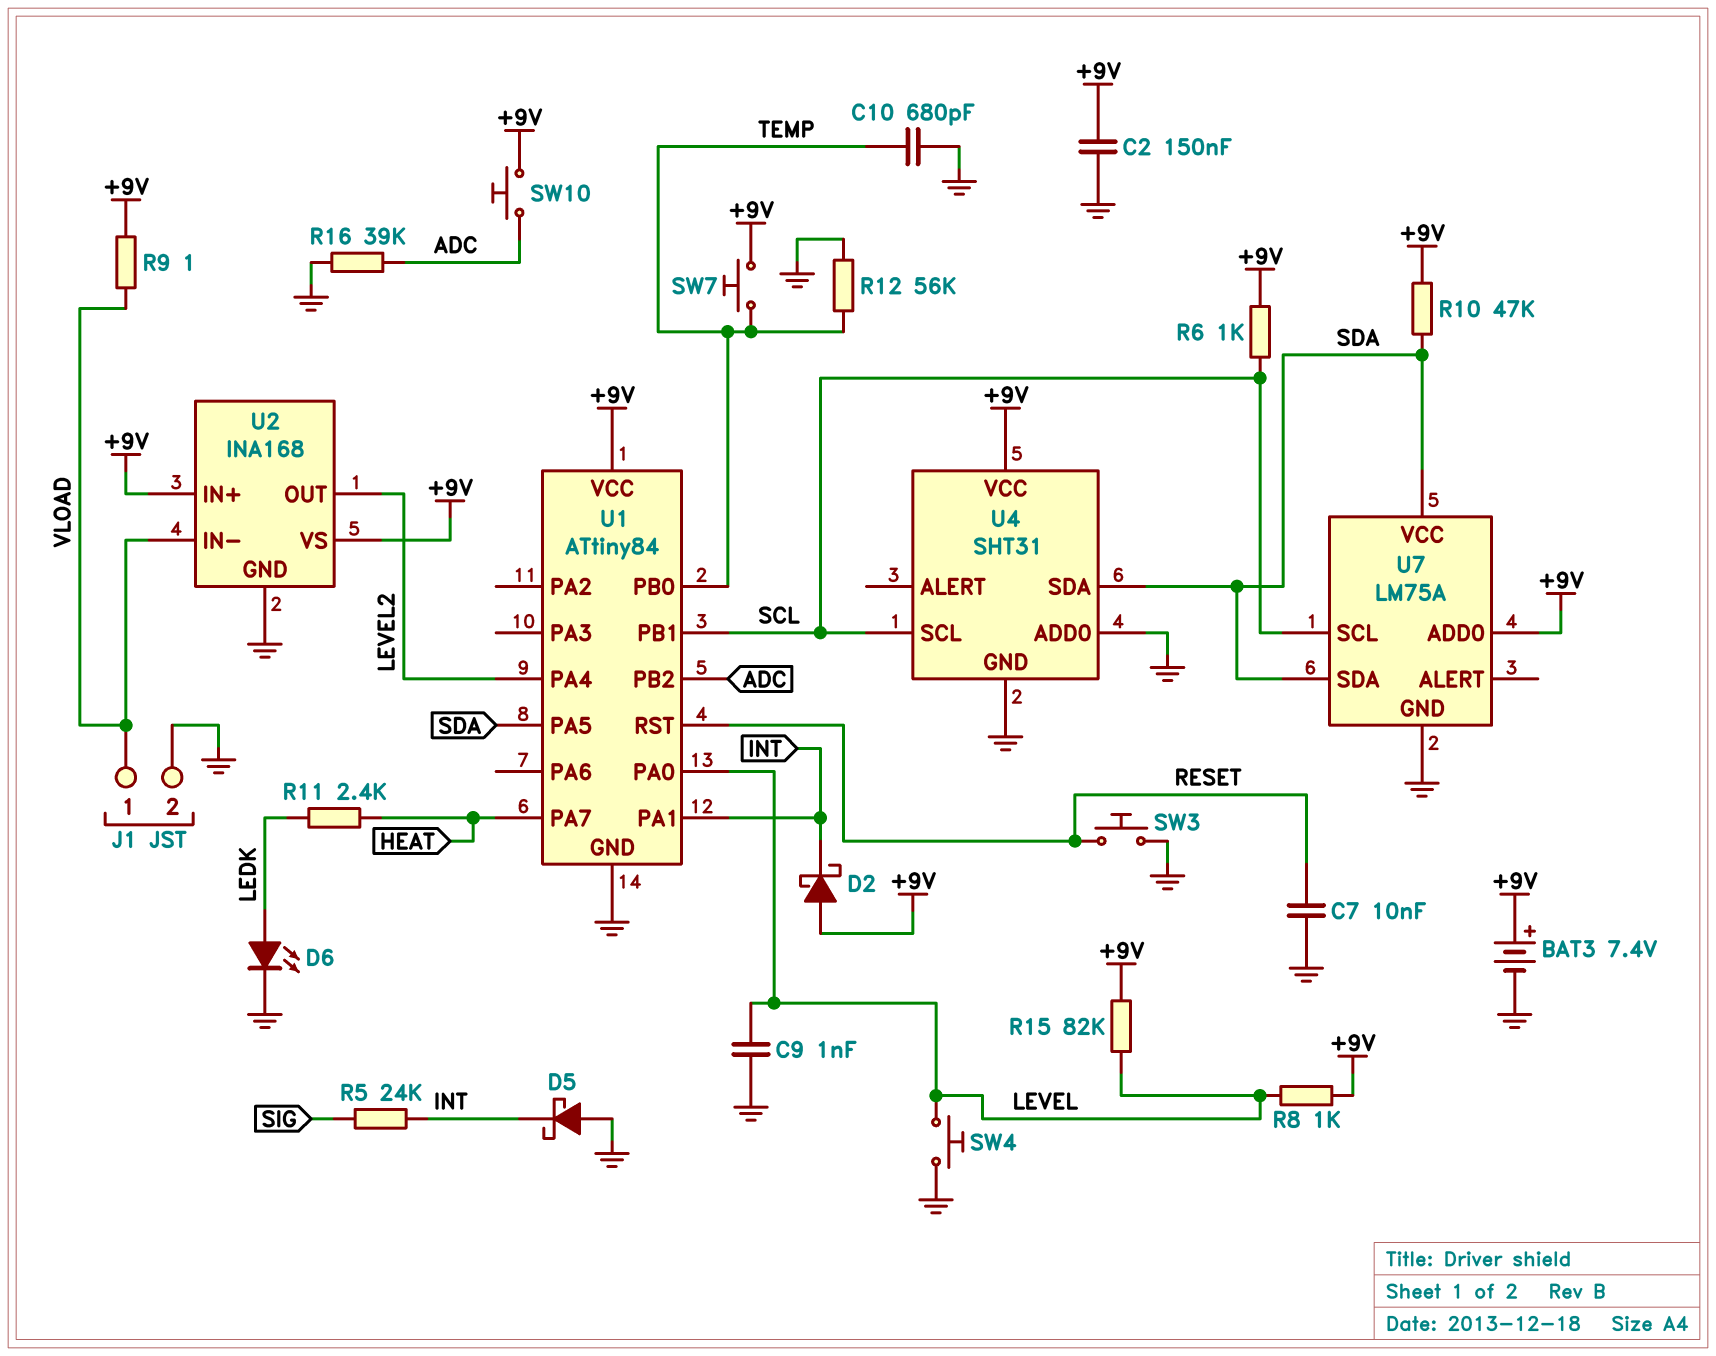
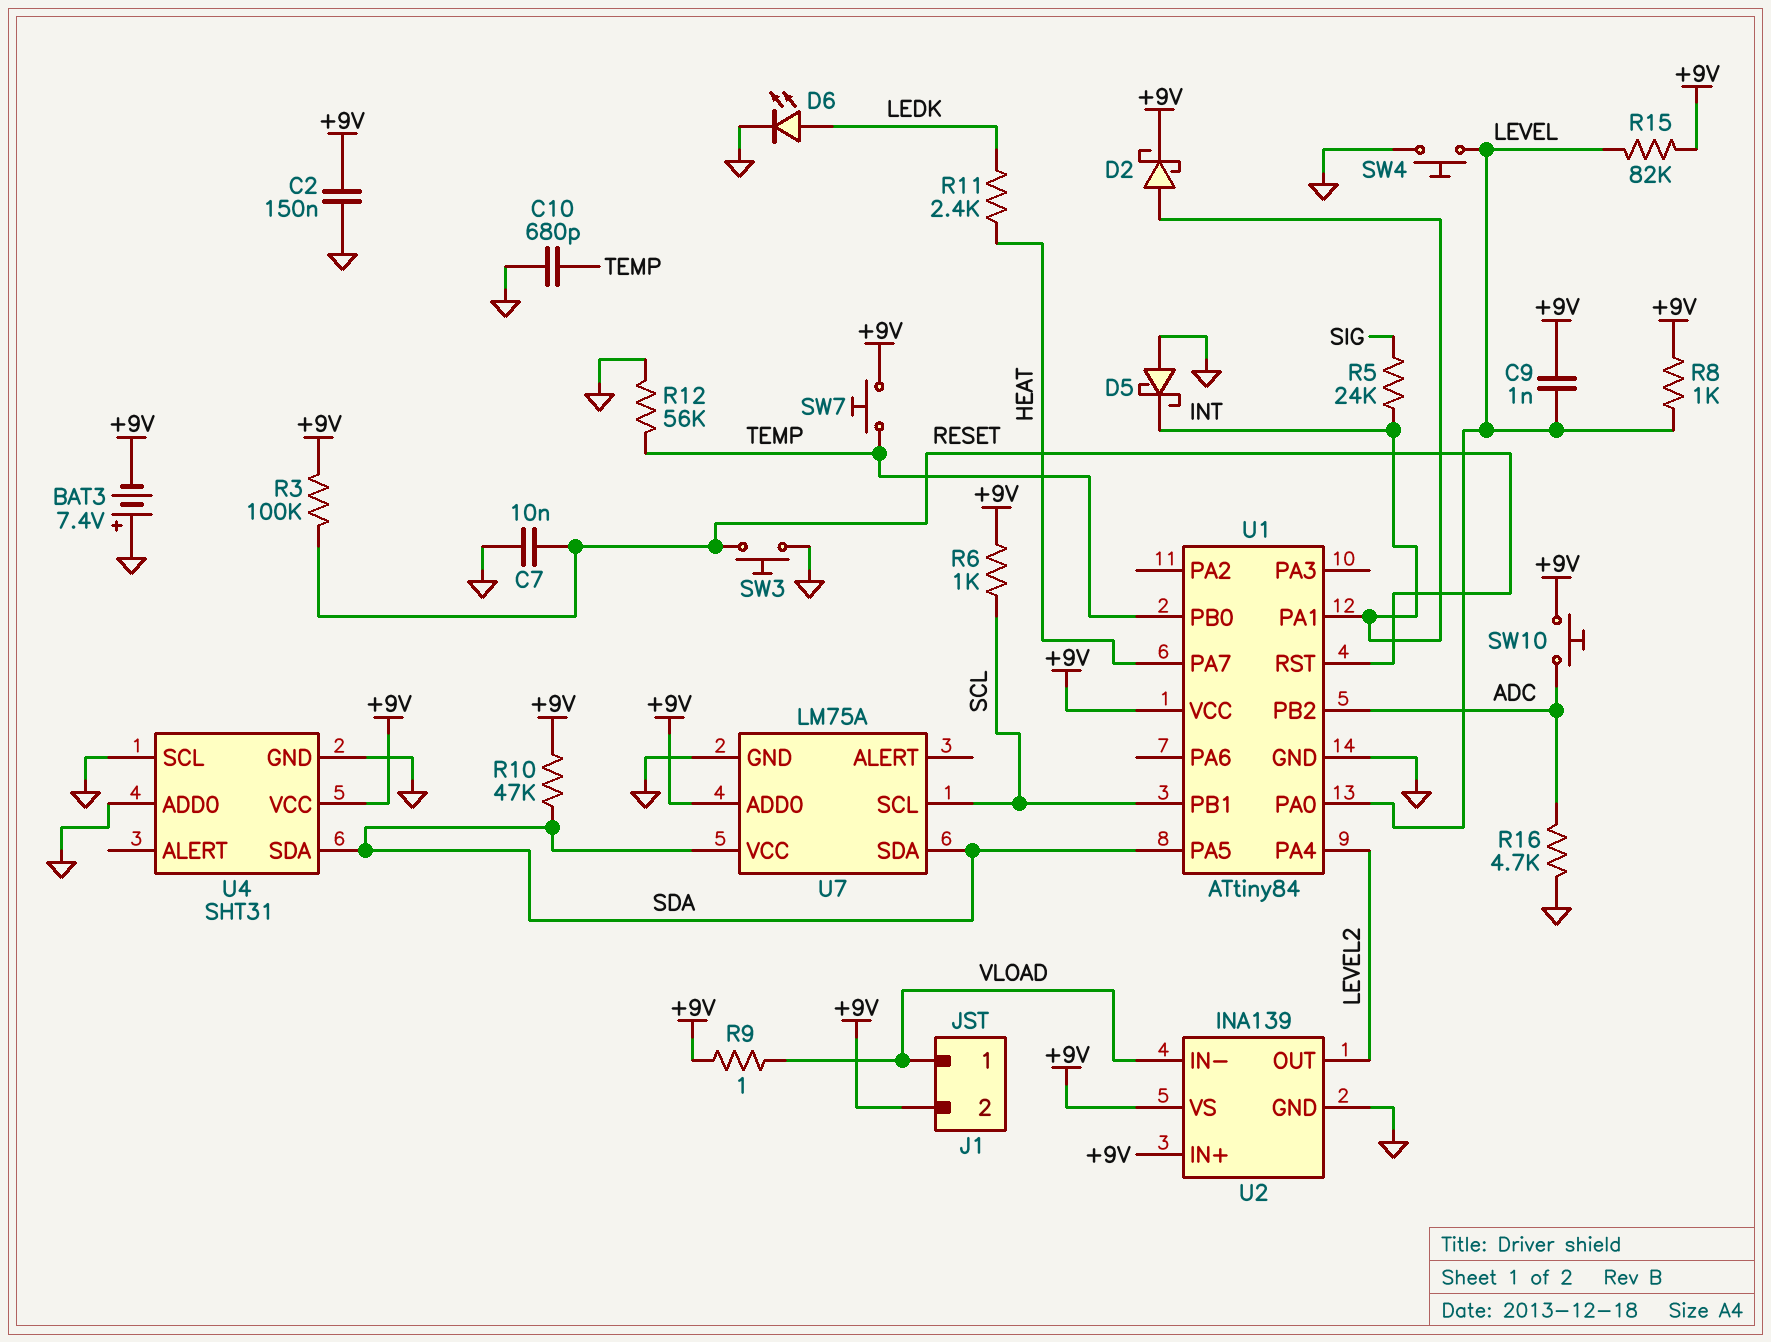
BAT3: 7.4V (plus +9V, minus GND) -> 7.4V (plus GND, minus +9V)
C9: 1nF (GND, LEVEL) -> 1nF (+9V, LEVEL)
D2: schottky (A +9V, K INT) -> schottky (A INT, K +9V)
J1 pin 2: GND -> +9V
R3: none -> 100k (+9V, RESET)
R16: 39k (ADC, GND) -> 4.7k (ADC, GND)
U2: INA168 -> INA139
U4 pin SCL: SCL -> GND

